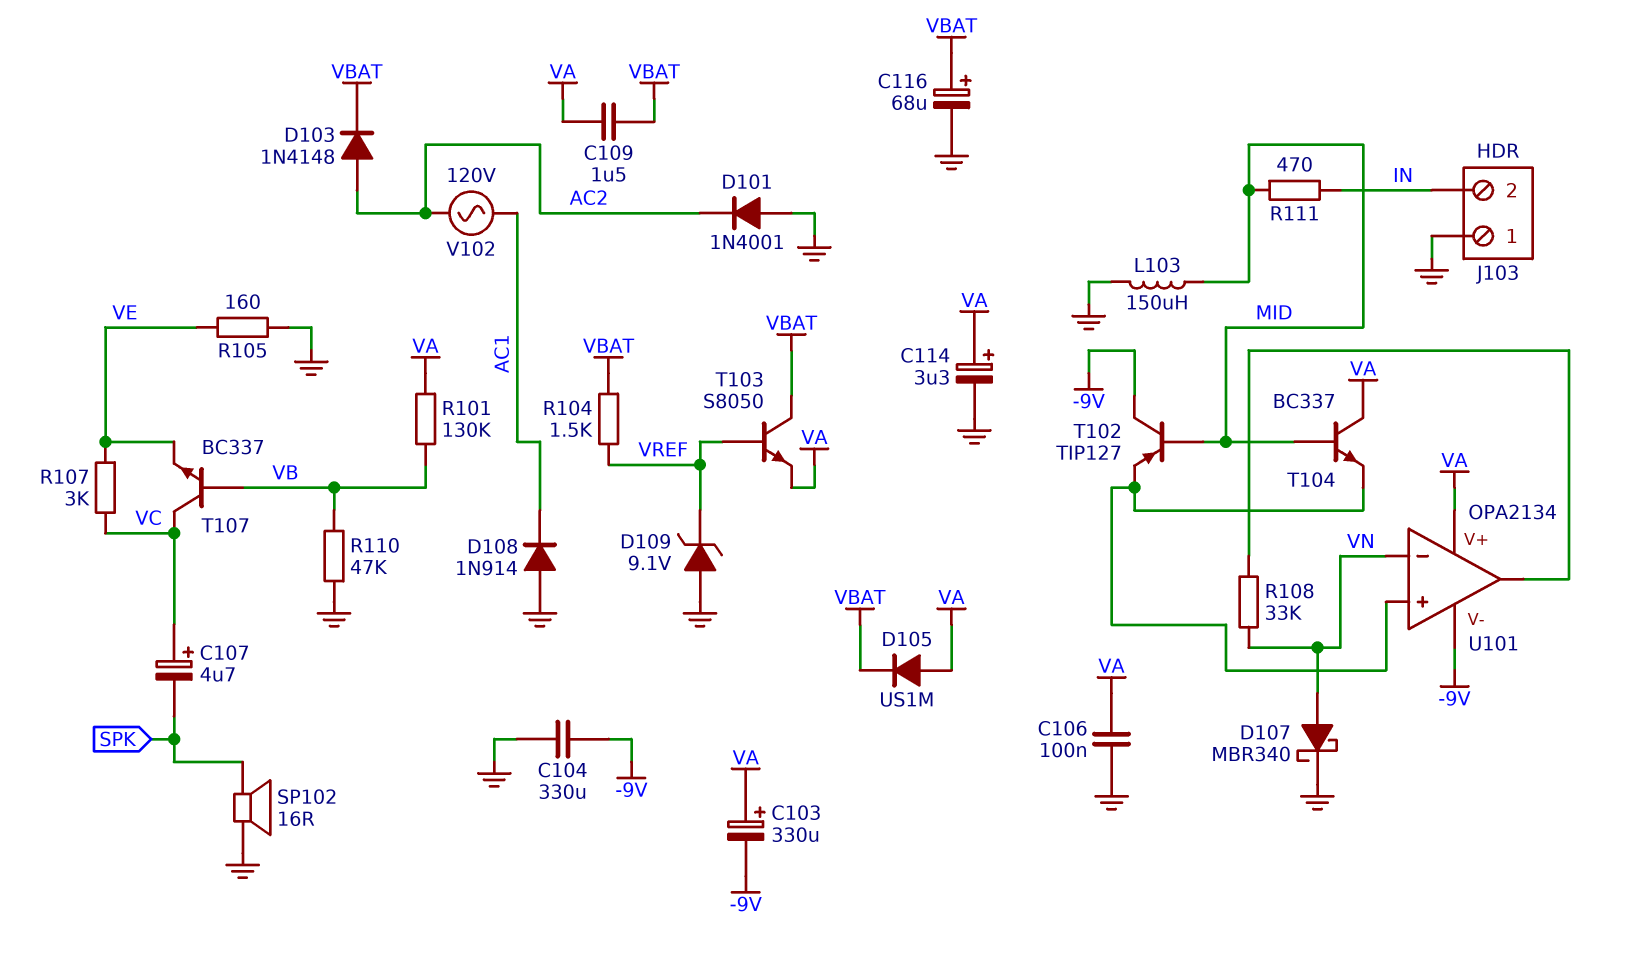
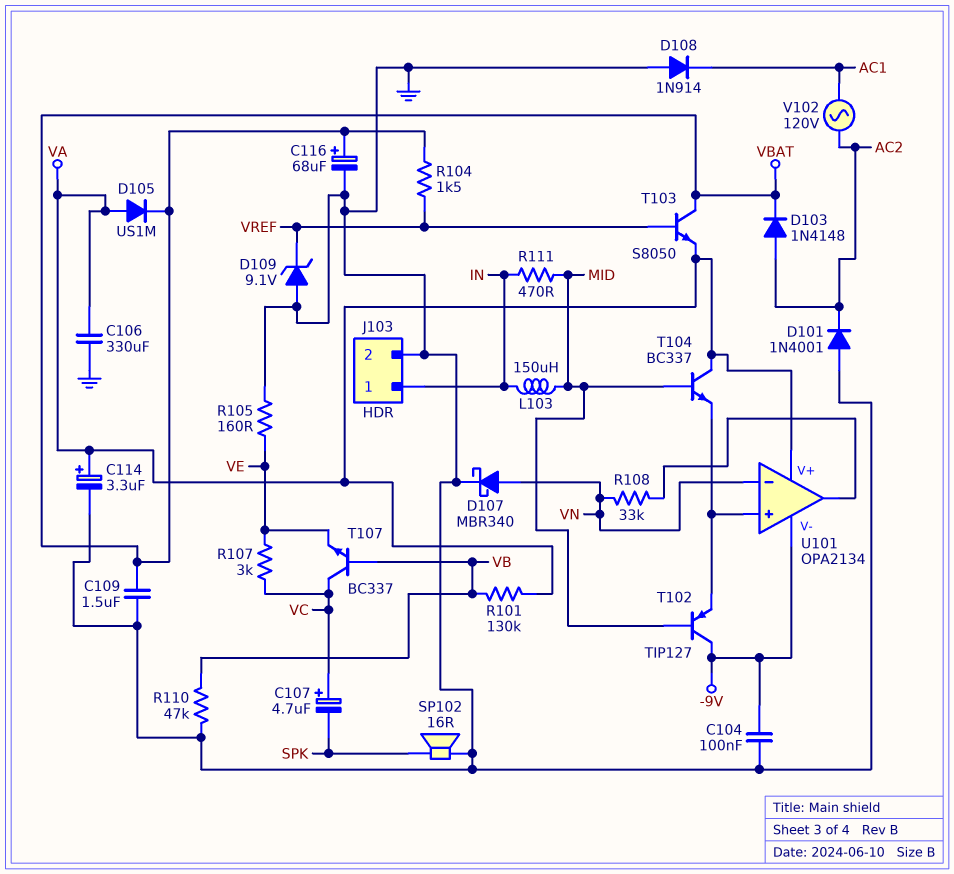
C103: 330uF (plus VA, minus -9V) -> none
C104: 330uF (-9V, GND) -> 100nF (-9V, GND)
C106: 100nF (GND, VA) -> 330uF (GND, VA)
C109: 1.5uF (VA, VBAT) -> 1.5uF (GND, VBAT)
J103 pin 1: GND -> IN
J103 pin 2: IN -> GND
L103: 150uH (GND, MID) -> 150uH (IN, MID)

